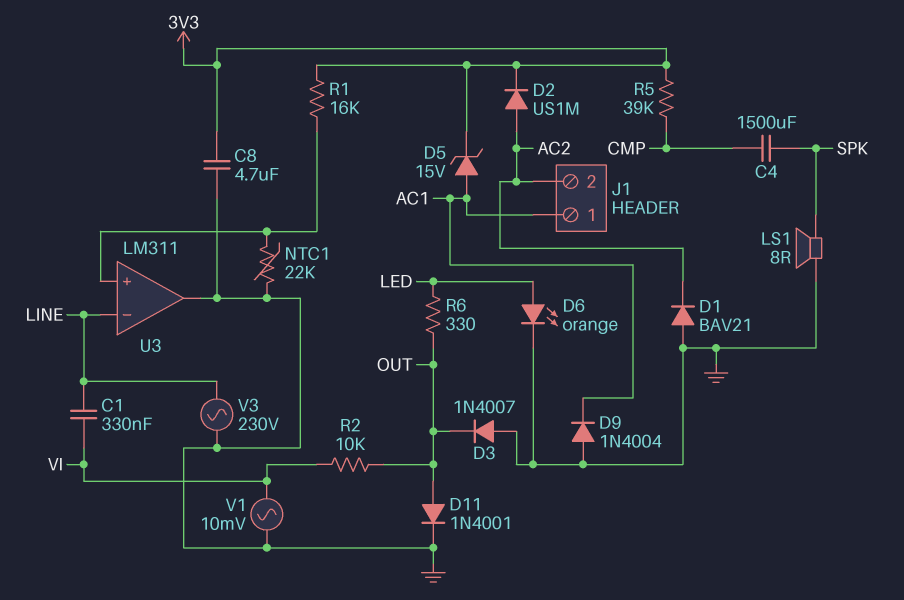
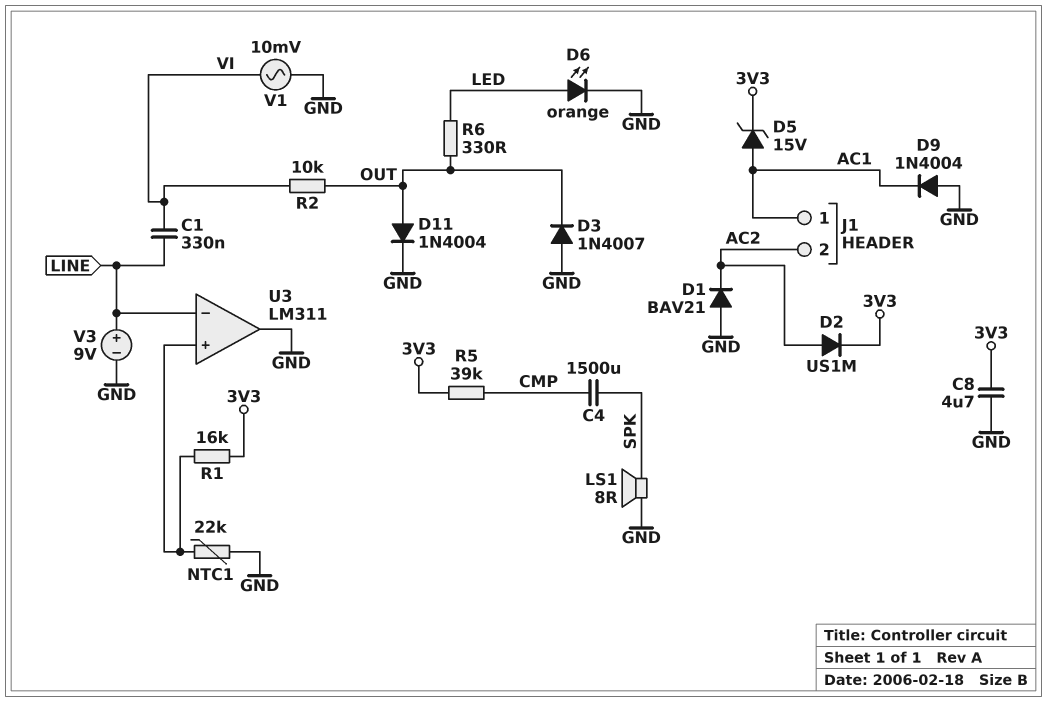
D11: diode 1N4001 (A OUT, K GND) -> diode 1N4004 (A OUT, K GND)
V3: AC 230V (GND, LINE) -> 9V (plus LINE, minus GND)

